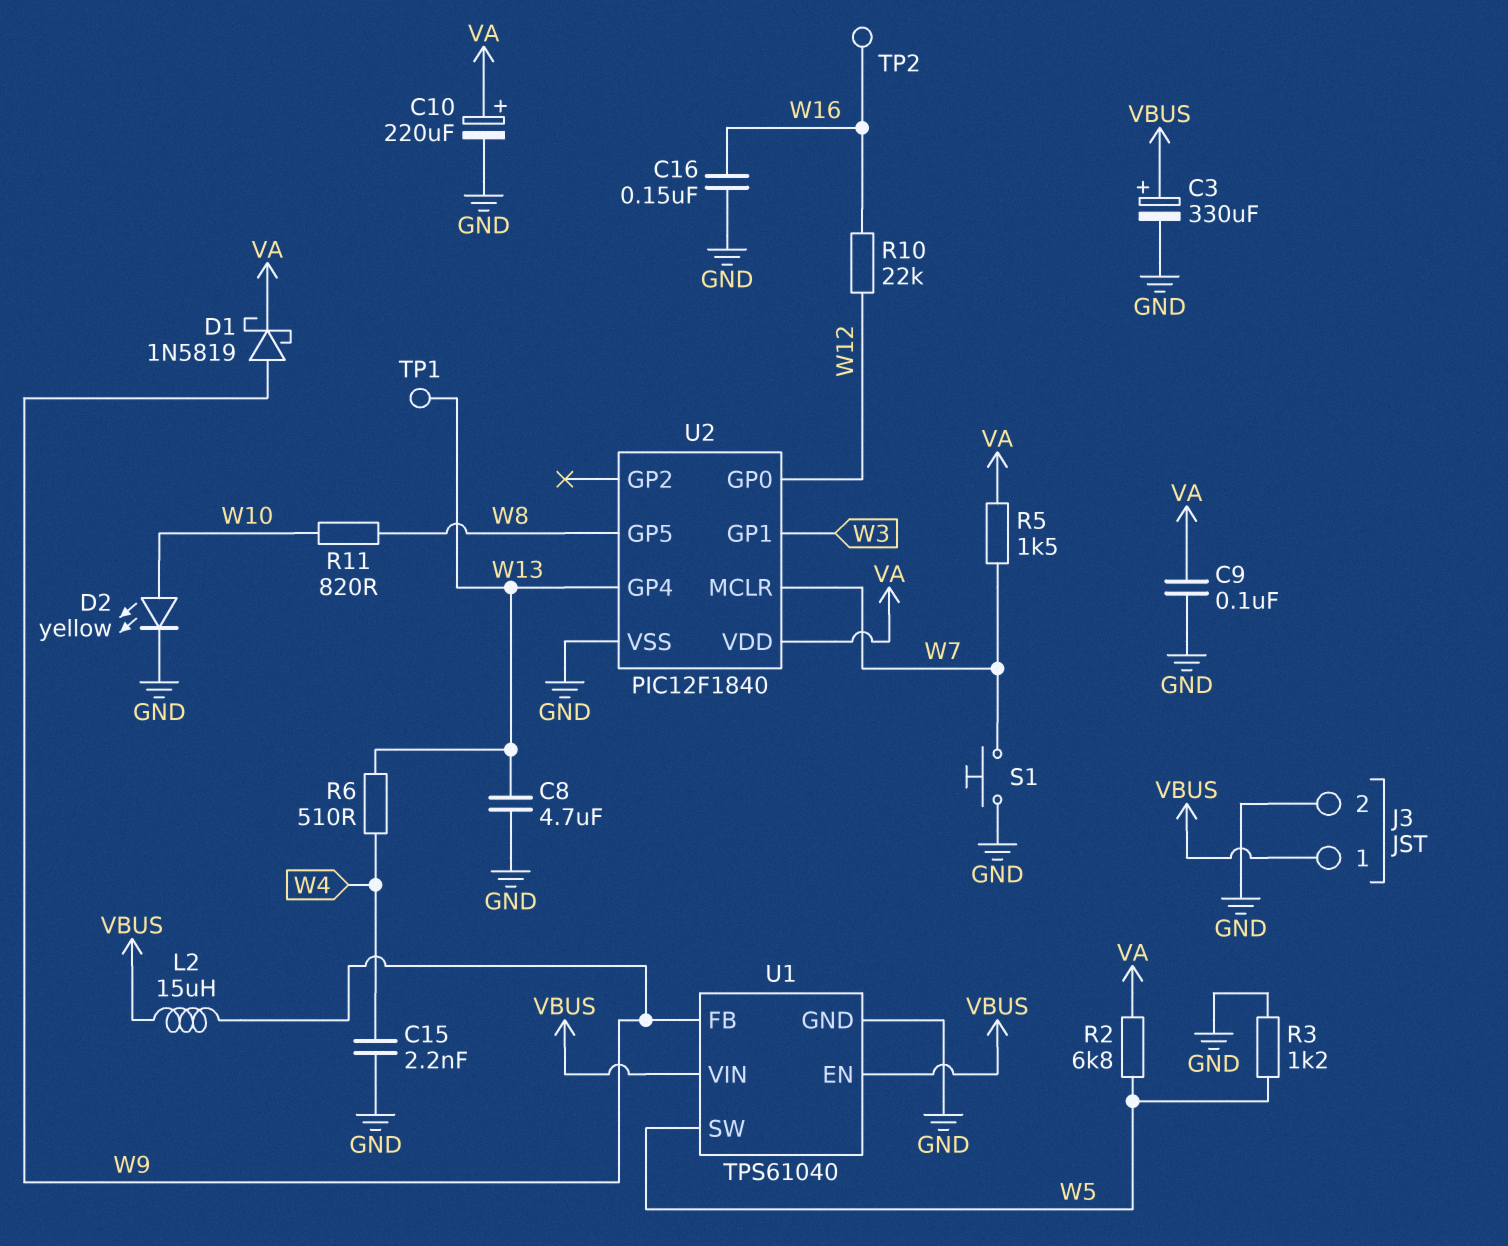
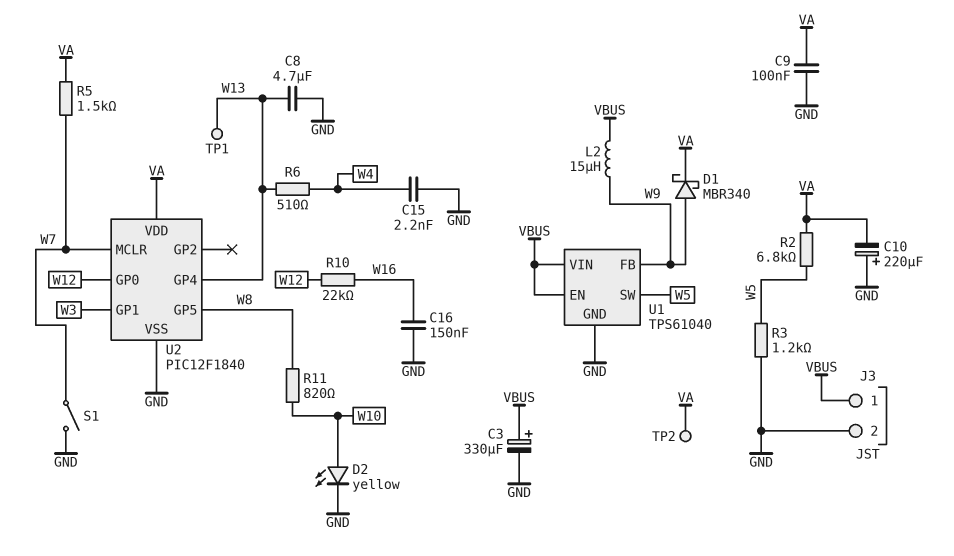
C10: 220uF (plus VA, minus GND) -> 220uF (plus GND, minus VA)
D1: schottky 1N5819 (A W9, K VA) -> schottky MBR340 (A W9, K VA)
S1: button (GND, W7) -> switch (GND, W7)
TP2: test point (W16) -> test point (VA)

